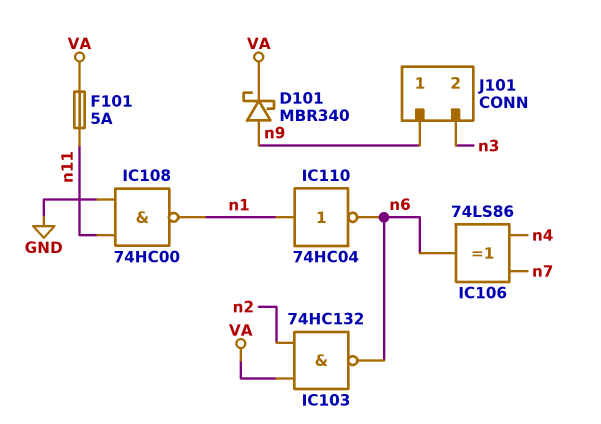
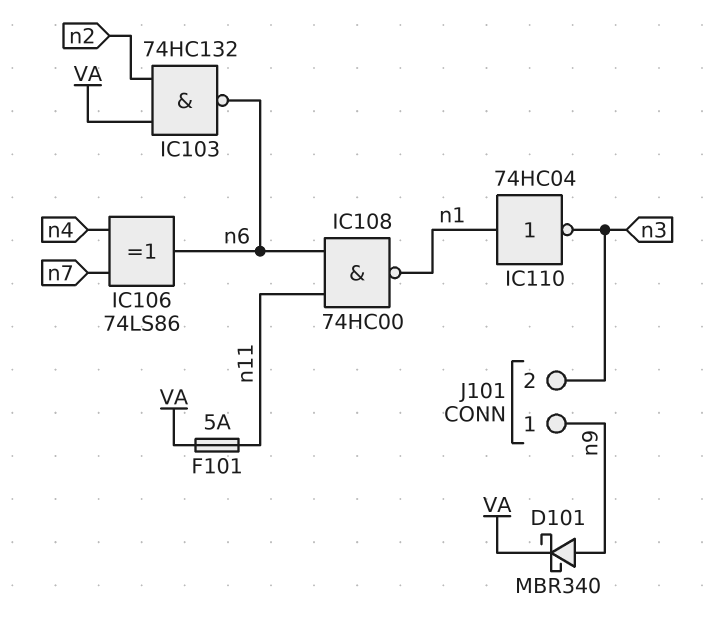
IC108: NAND 74HC00 (in GND, in n11, out n1) -> NAND 74HC00 (in n6, in n11, out n1)
IC110: NOT 74HC04 (in n1, out n6) -> NOT 74HC04 (in n1, out n3)

